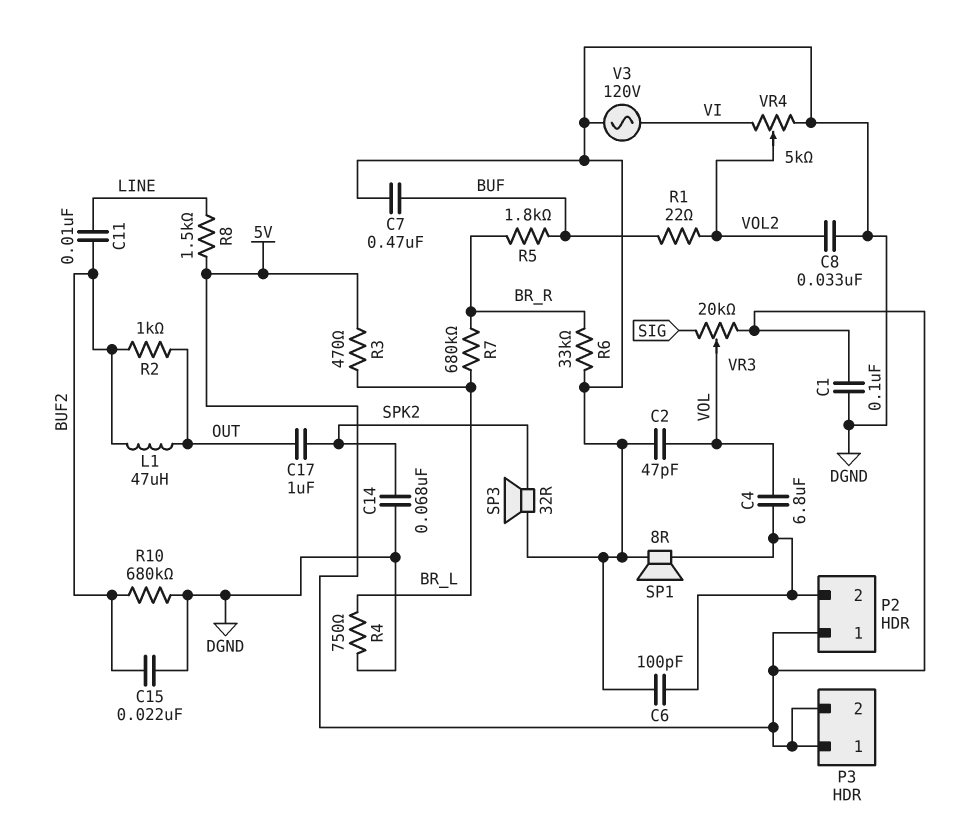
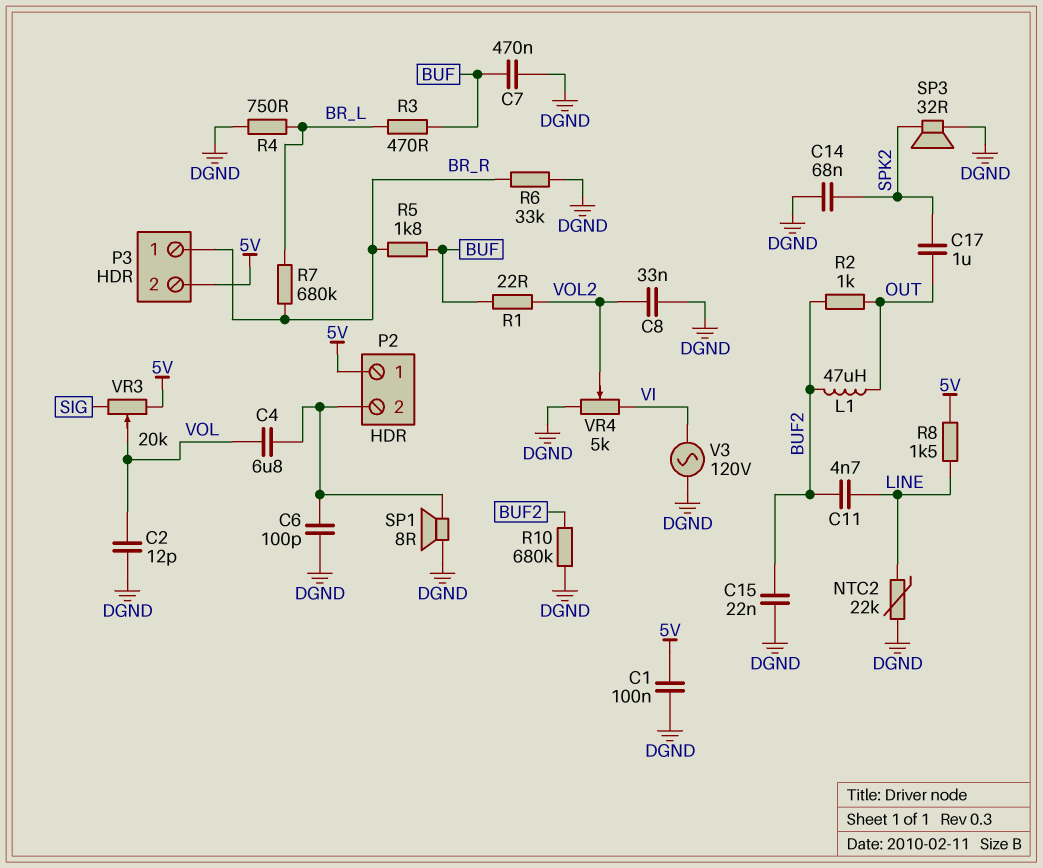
C2: 47pF (DGND, VOL) -> 12pF (DGND, VOL)
C11: 10nF (BUF2, LINE) -> 4.7nF (BUF2, LINE)
NTC2: none -> 22k (DGND, LINE)
P3 pin 1: 5V -> BR_R
R3: 470 (5V, BR_L) -> 470 (BR_L, BUF)

